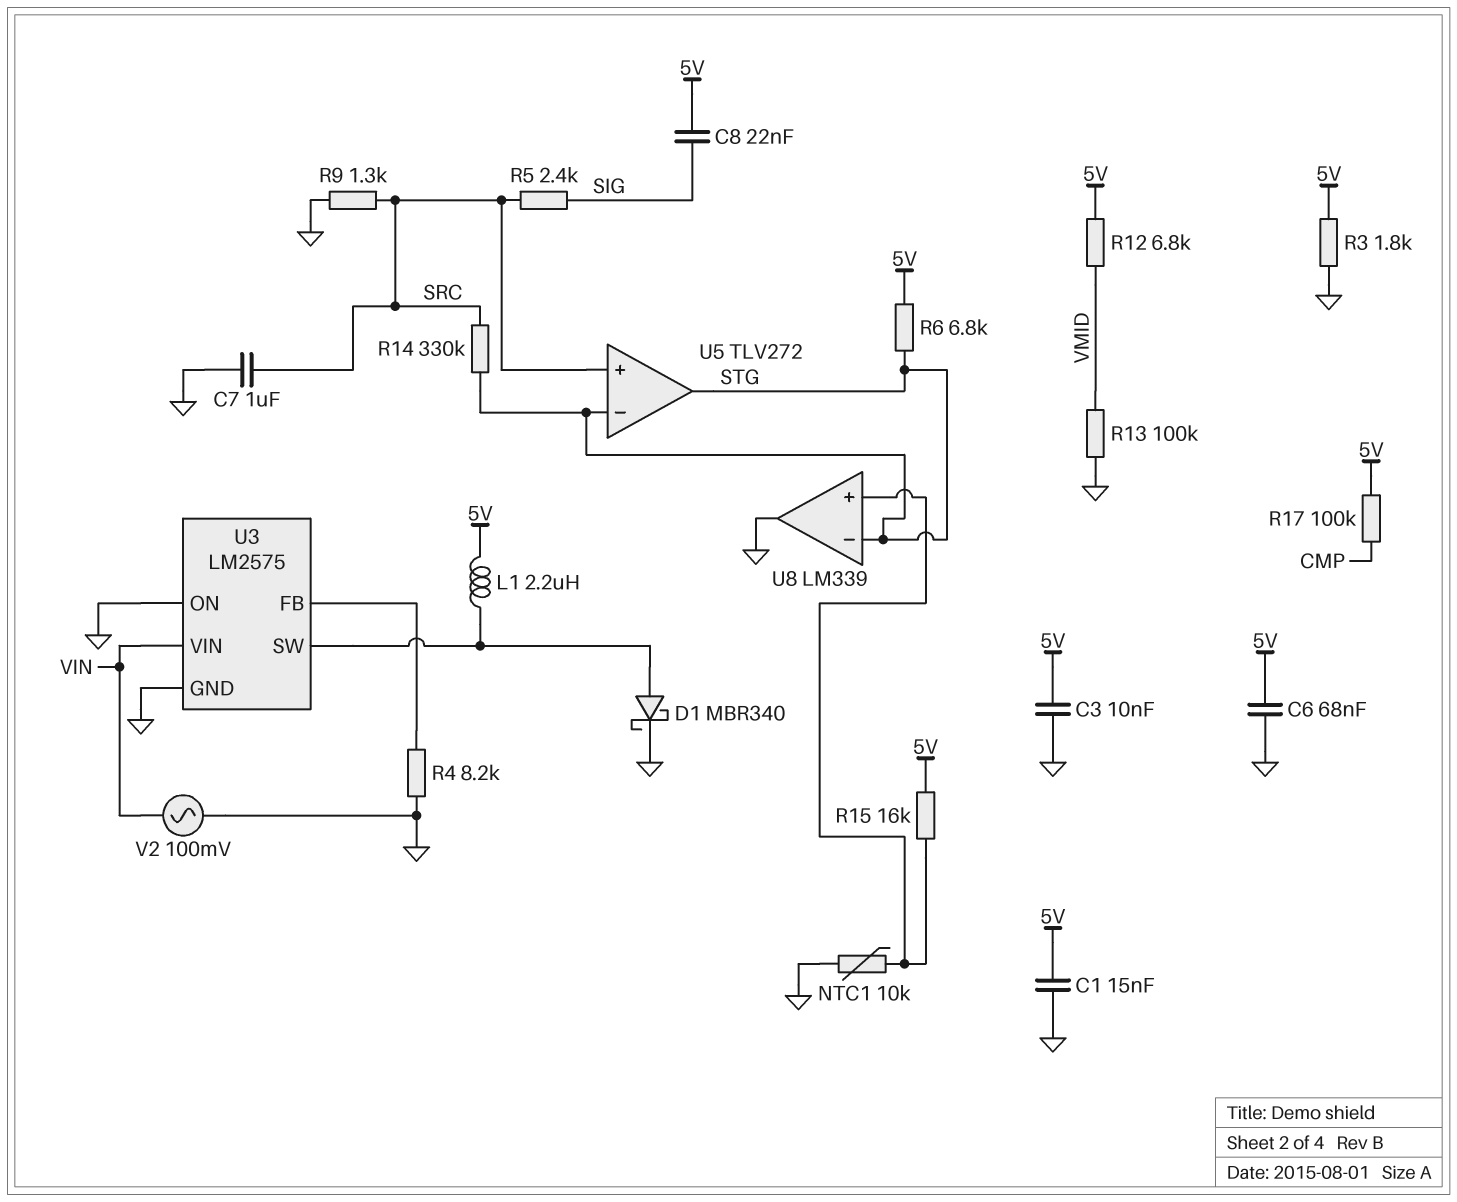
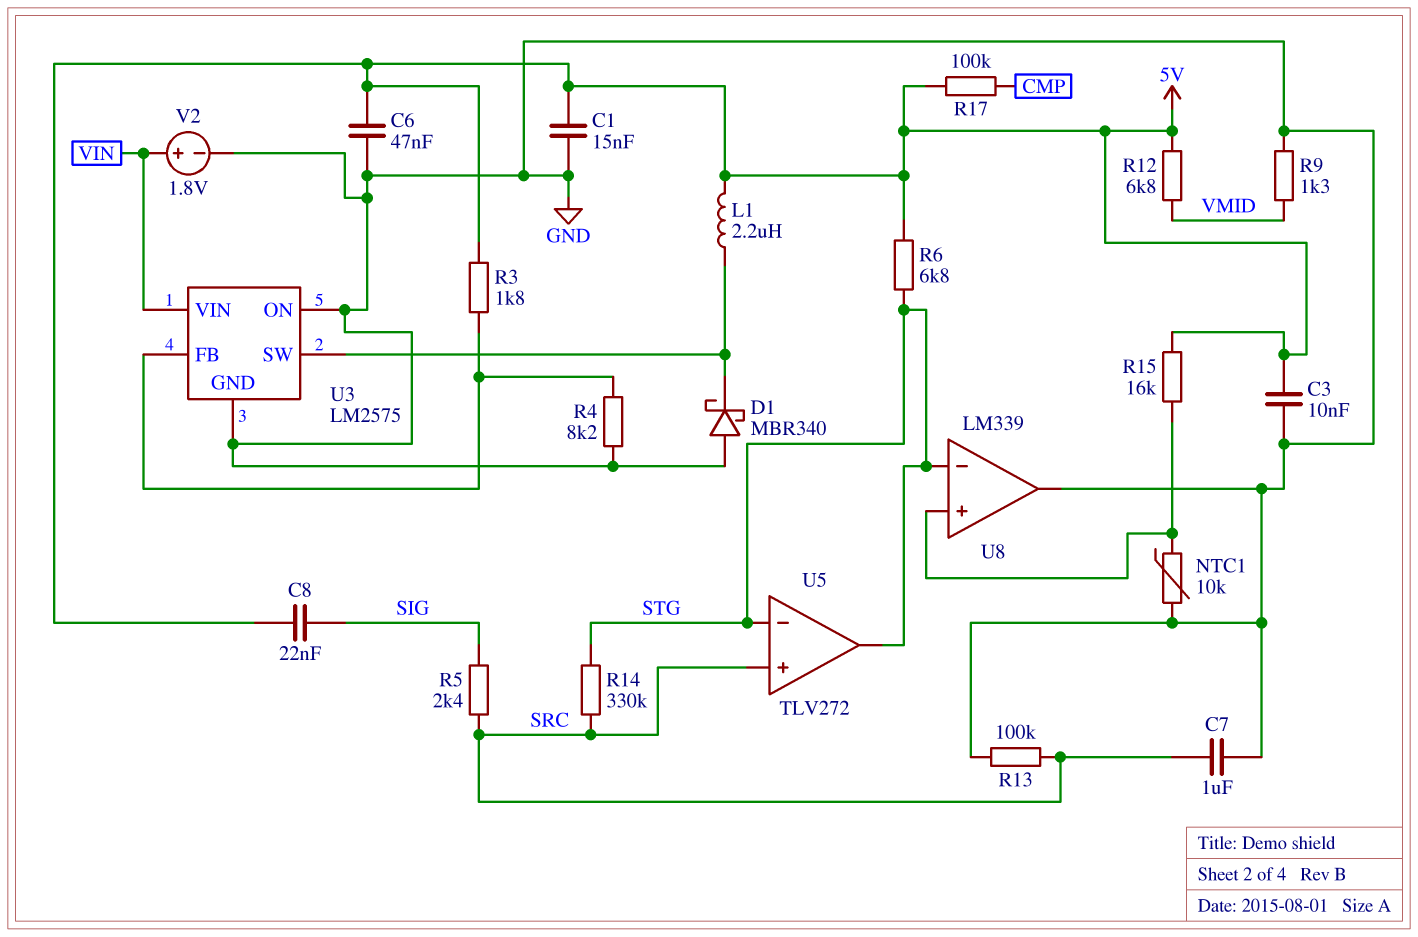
C6: 68nF (5V, GND) -> 47nF (5V, GND)
D1: schottky MBR340 (A U3/SW, K GND) -> schottky MBR340 (A GND, K U3/SW)
R3: 1.8k (5V, GND) -> 1.8k (5V, U3/FB)
R9: 1.3k (GND, SRC) -> 1.3k (GND, VMID)
R13: 100k (GND, VMID) -> 100k (GND, SRC)
V2: AC 100mV (GND, VIN) -> 1.8V (plus VIN, minus GND)

